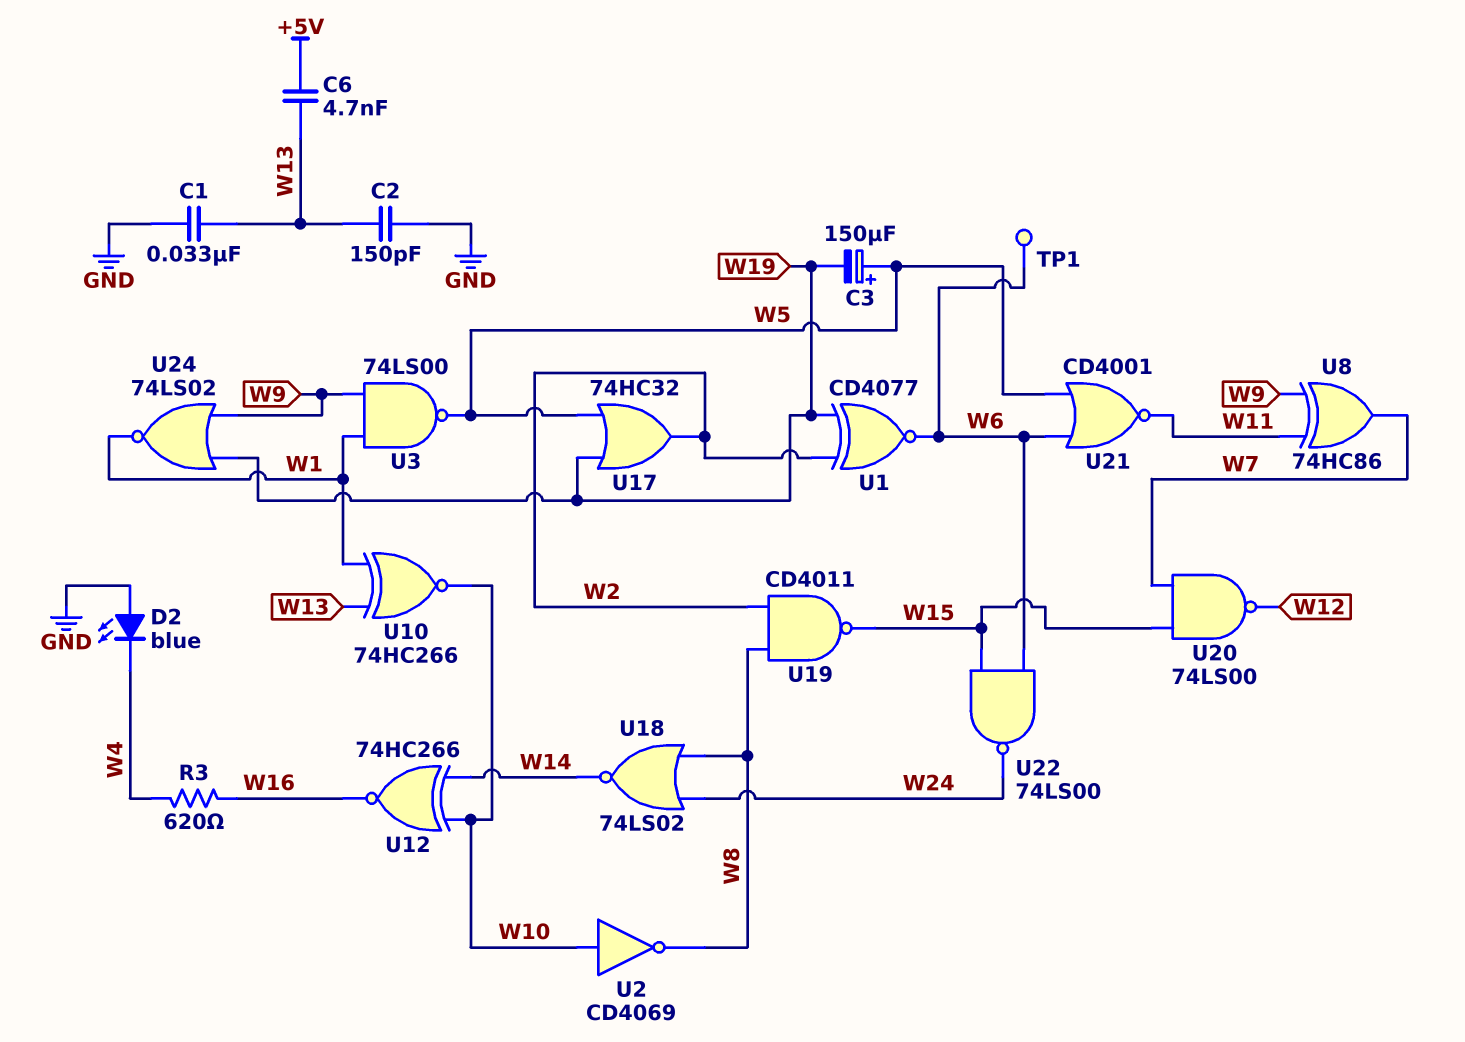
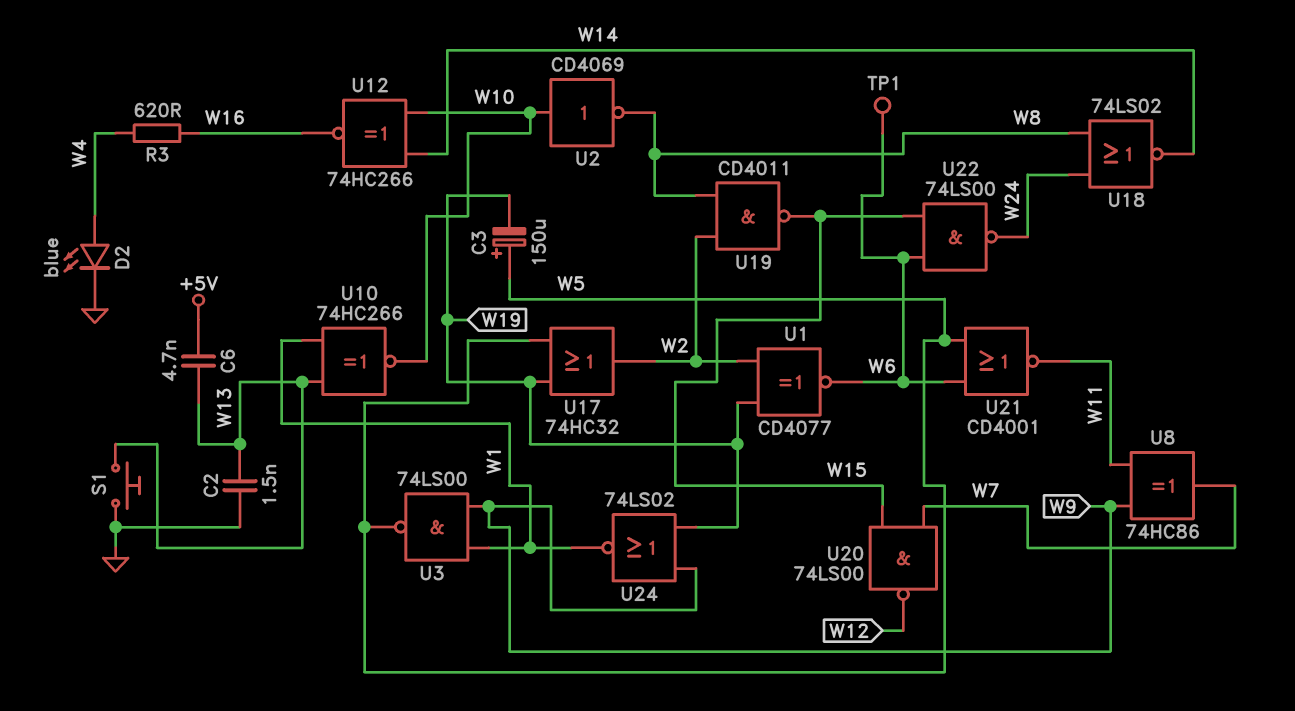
C1: 33nF (GND, W13) -> none
C2: 150pF (GND, W13) -> 1.5nF (GND, W13)
D2: LED blue (A GND, K W4) -> LED blue (A W4, K GND)
S1: none -> button (GND, W13)

